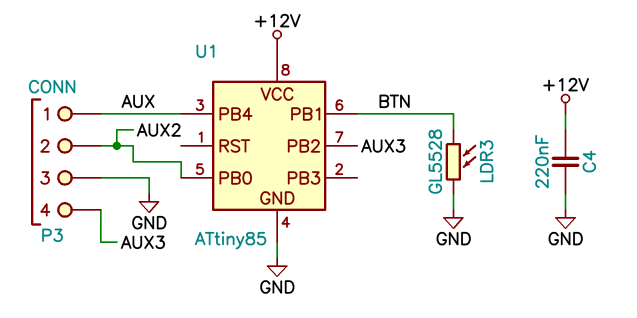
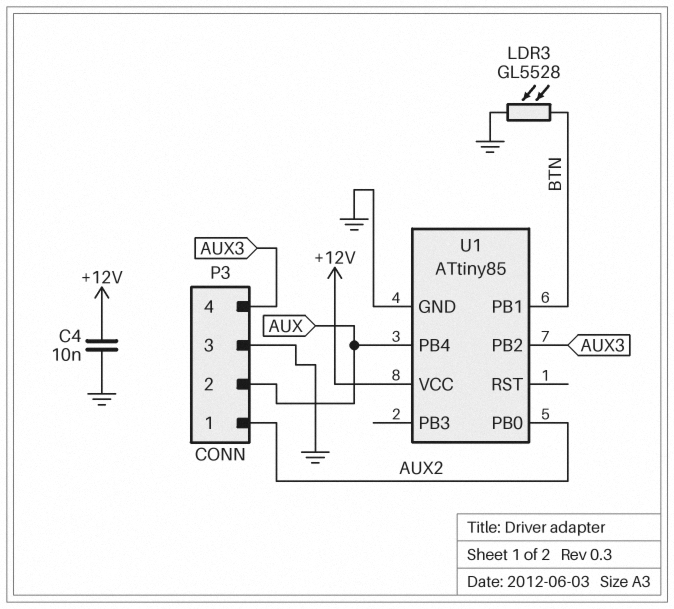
C4: 220nF (+12V, GND) -> 10nF (+12V, GND)
P3 pin 1: AUX -> AUX2
P3 pin 2: AUX2 -> AUX

